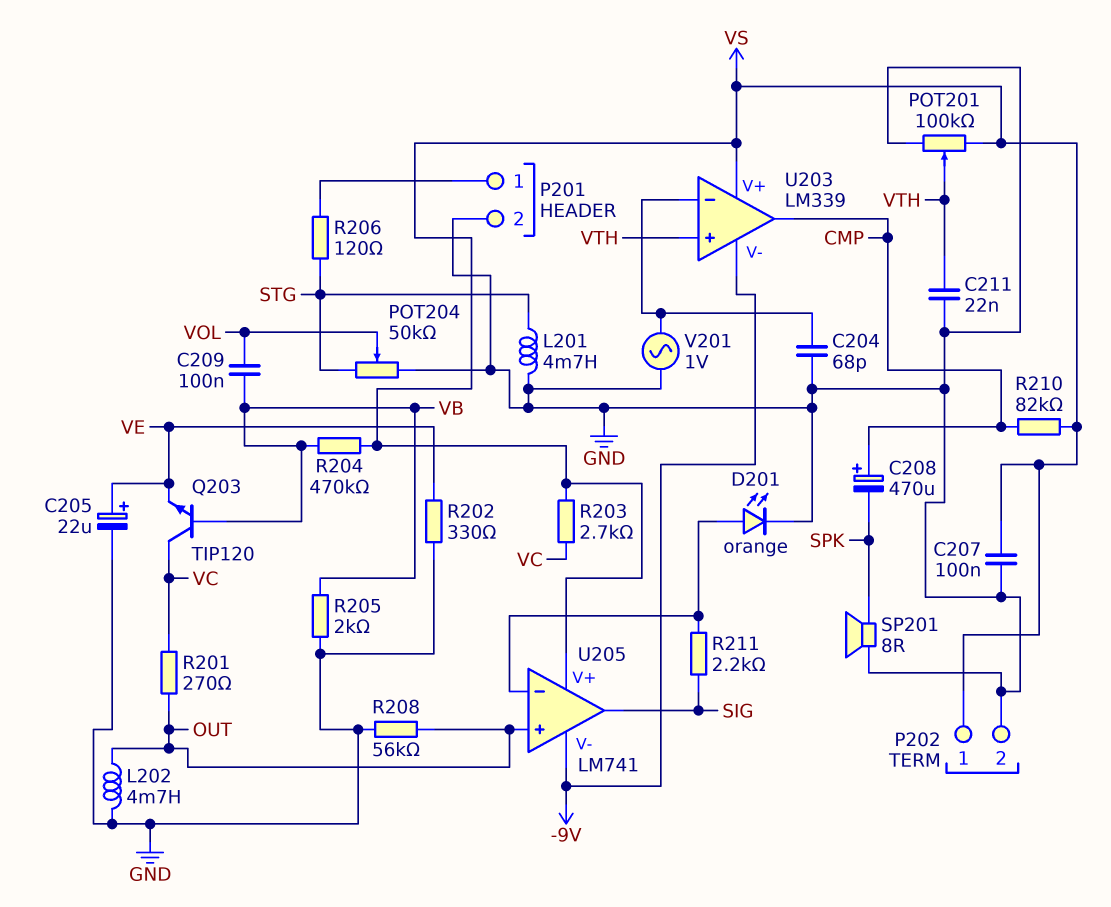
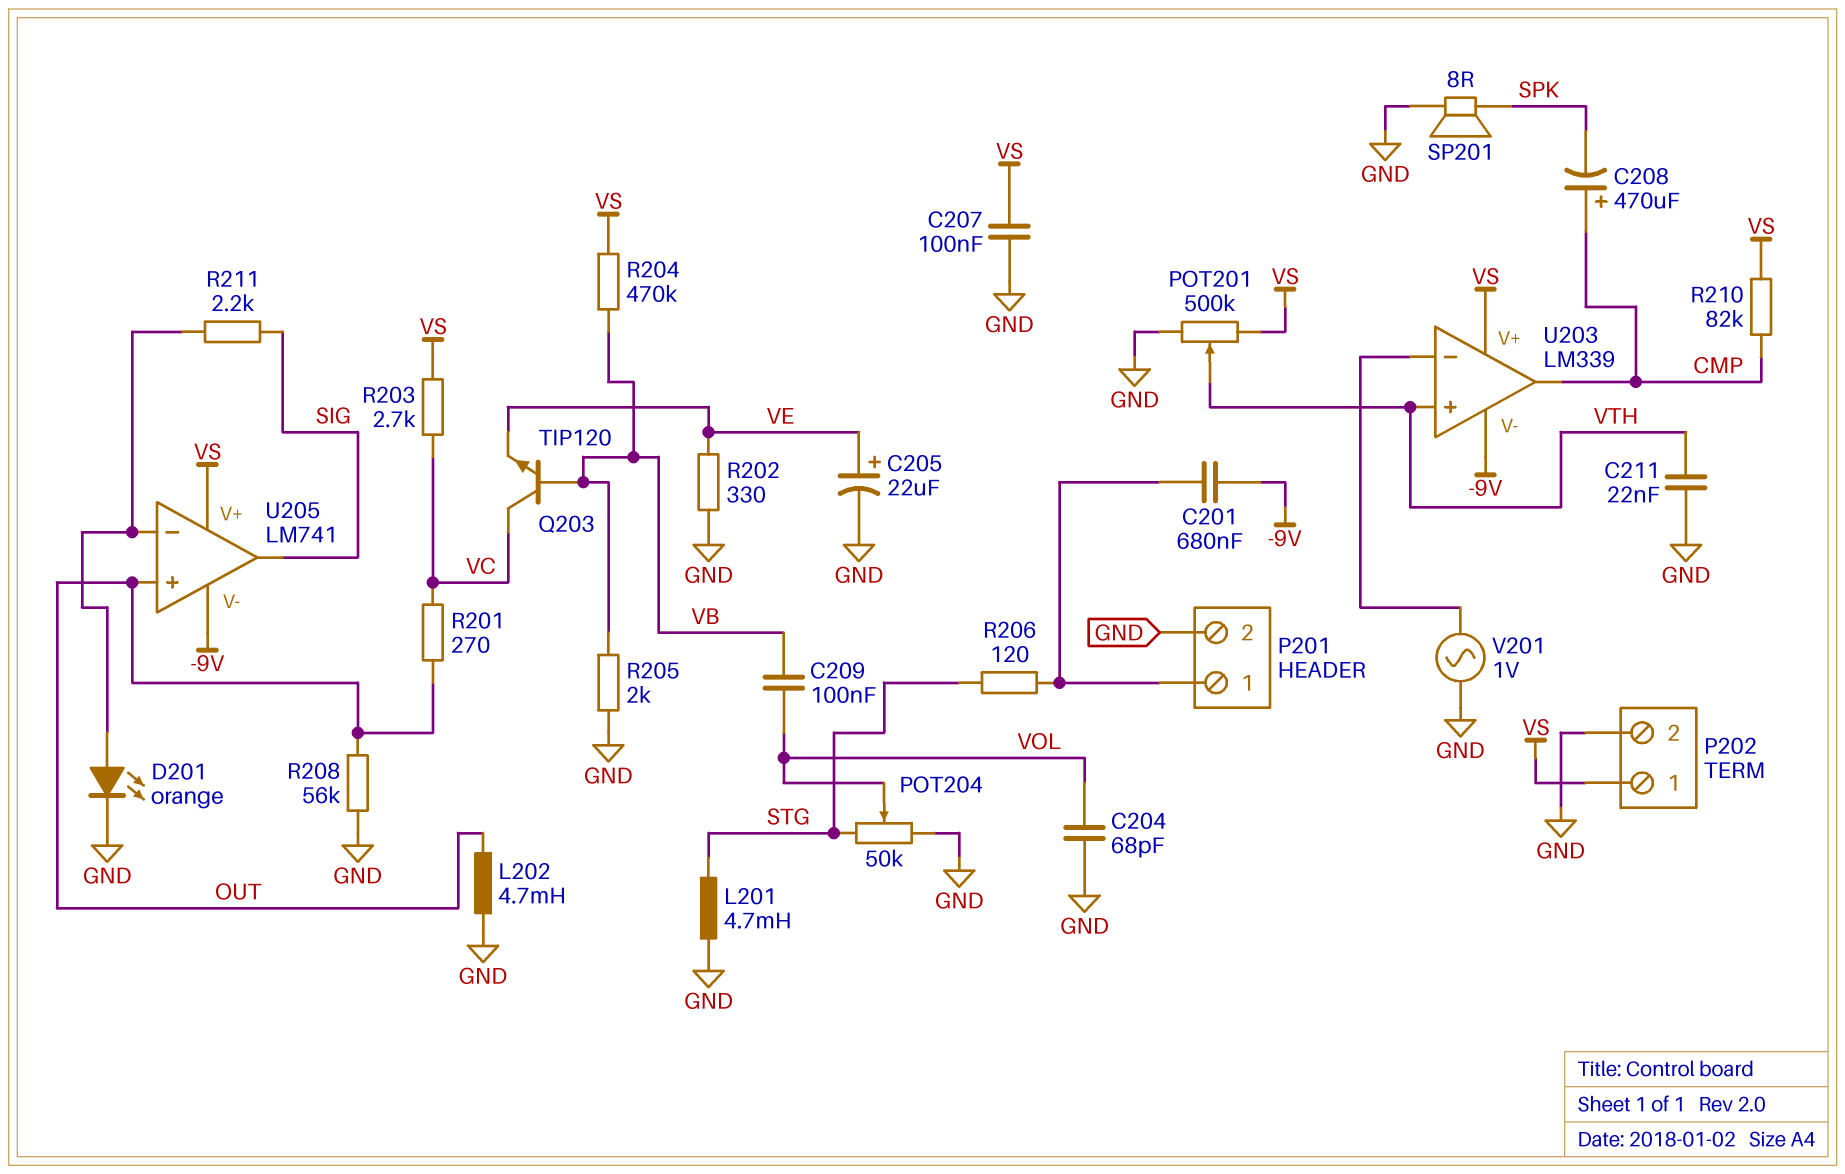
C201: none -> 680nF (-9V, P201/1)
C204: 68pF (GND, U203/in-) -> 68pF (GND, VOL)
POT201: 100k (GND, VS, wiper VTH) -> 500k (GND, VS, wiper VTH)

